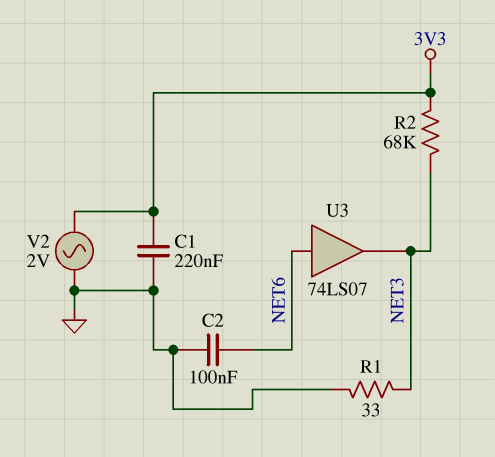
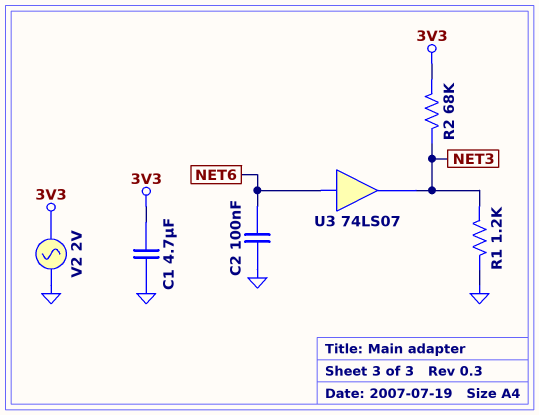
C1: 220nF (3V3, GND) -> 4.7uF (3V3, GND)
R1: 33 (GND, NET3) -> 1.2k (GND, NET3)

